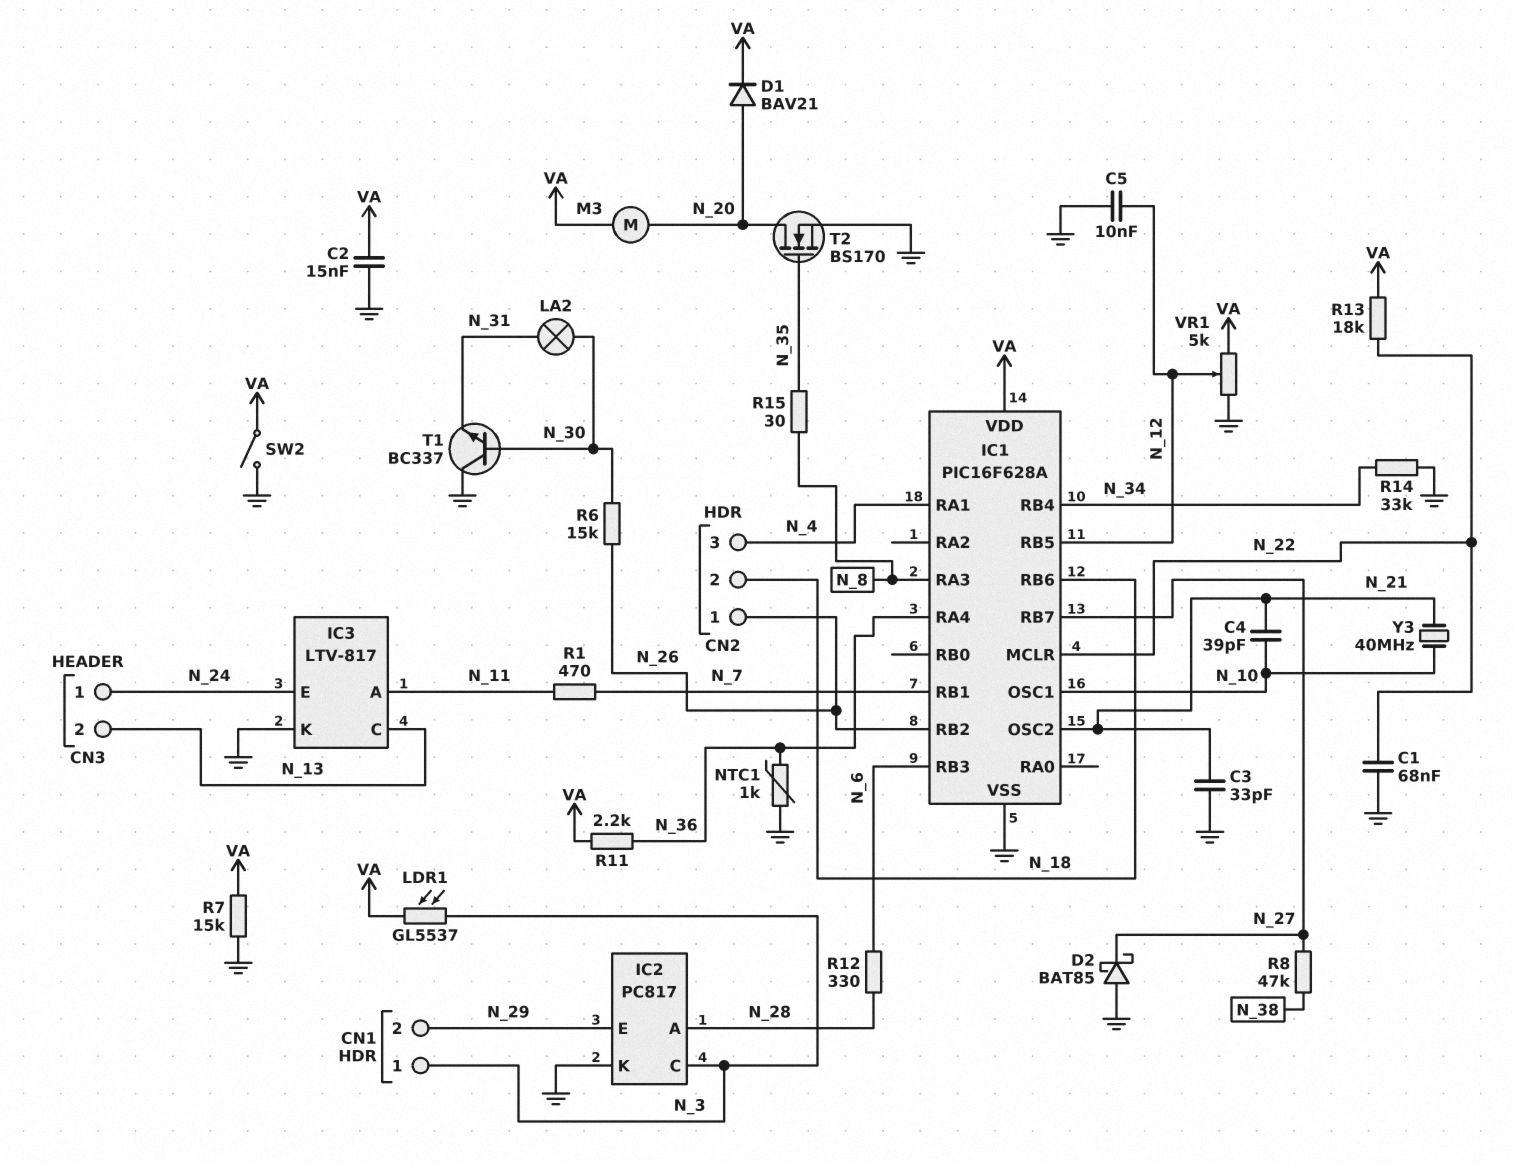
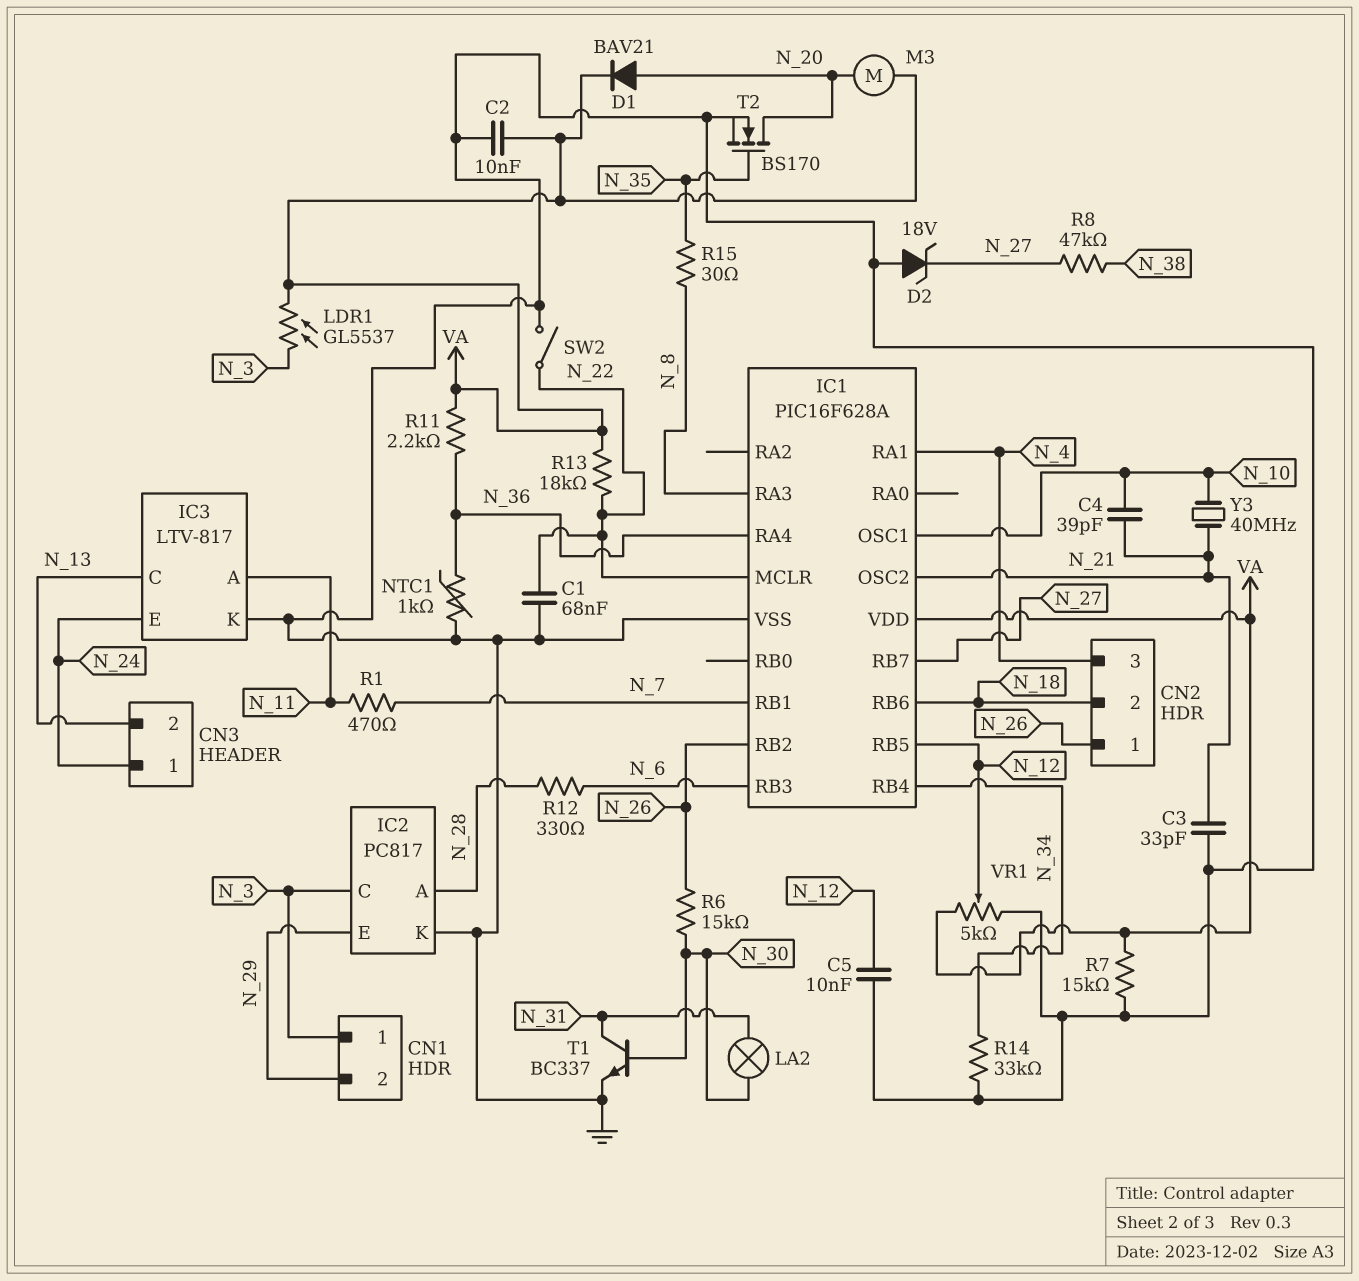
C2: 15nF (GND, VA) -> 10nF (GND, VA)
D2: schottky BAT85 (A GND, K N_27) -> zener 18V (A GND, K N_27)
SW2: switch (GND, VA) -> switch (GND, N_22)
T1: NPN BC337 (B N_30, C GND, E N_31) -> NPN BC337 (B N_30, C N_31, E GND)

